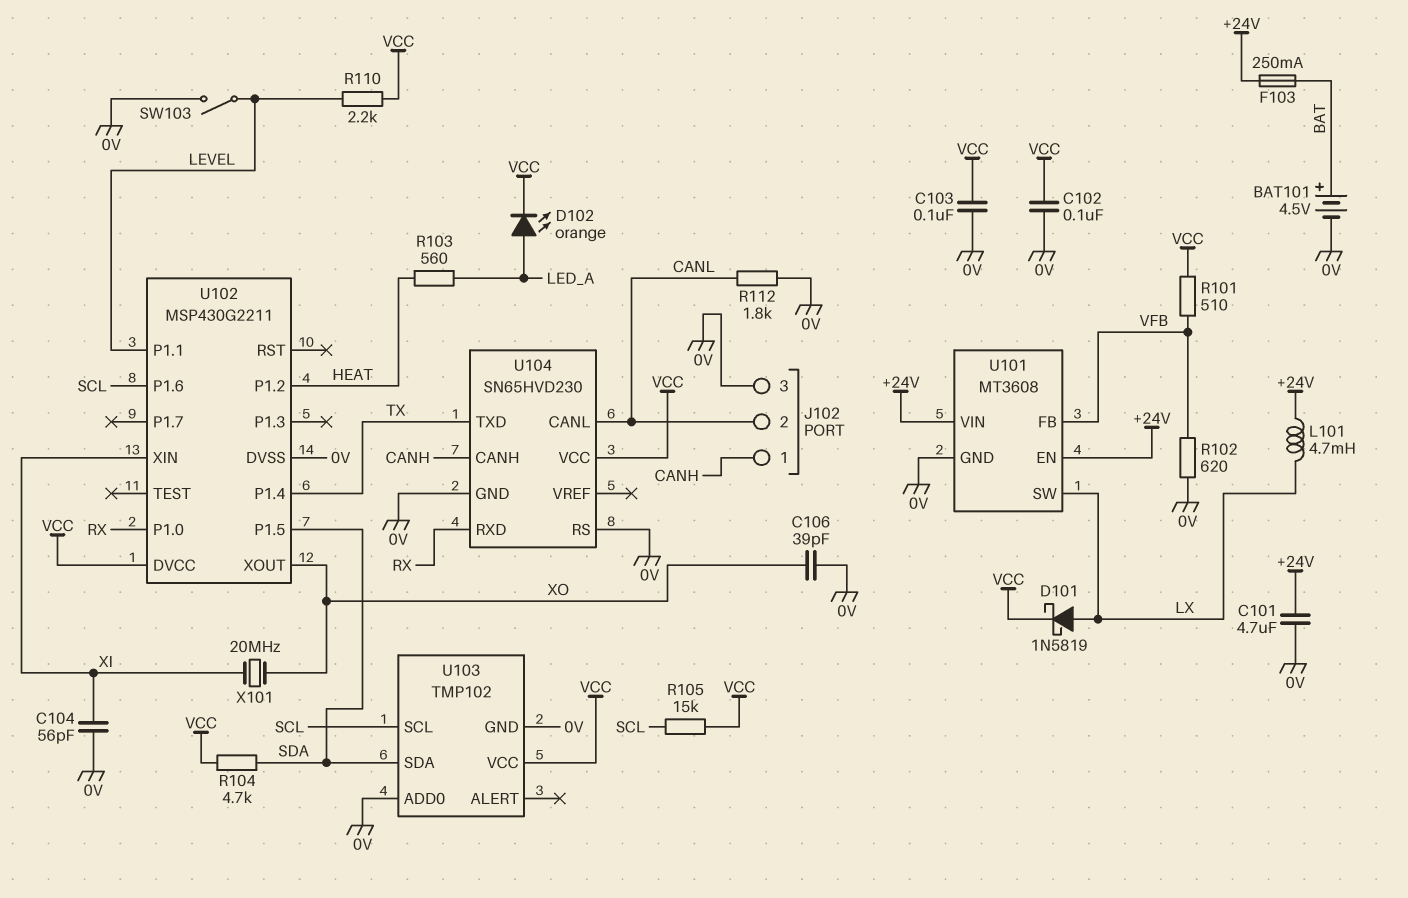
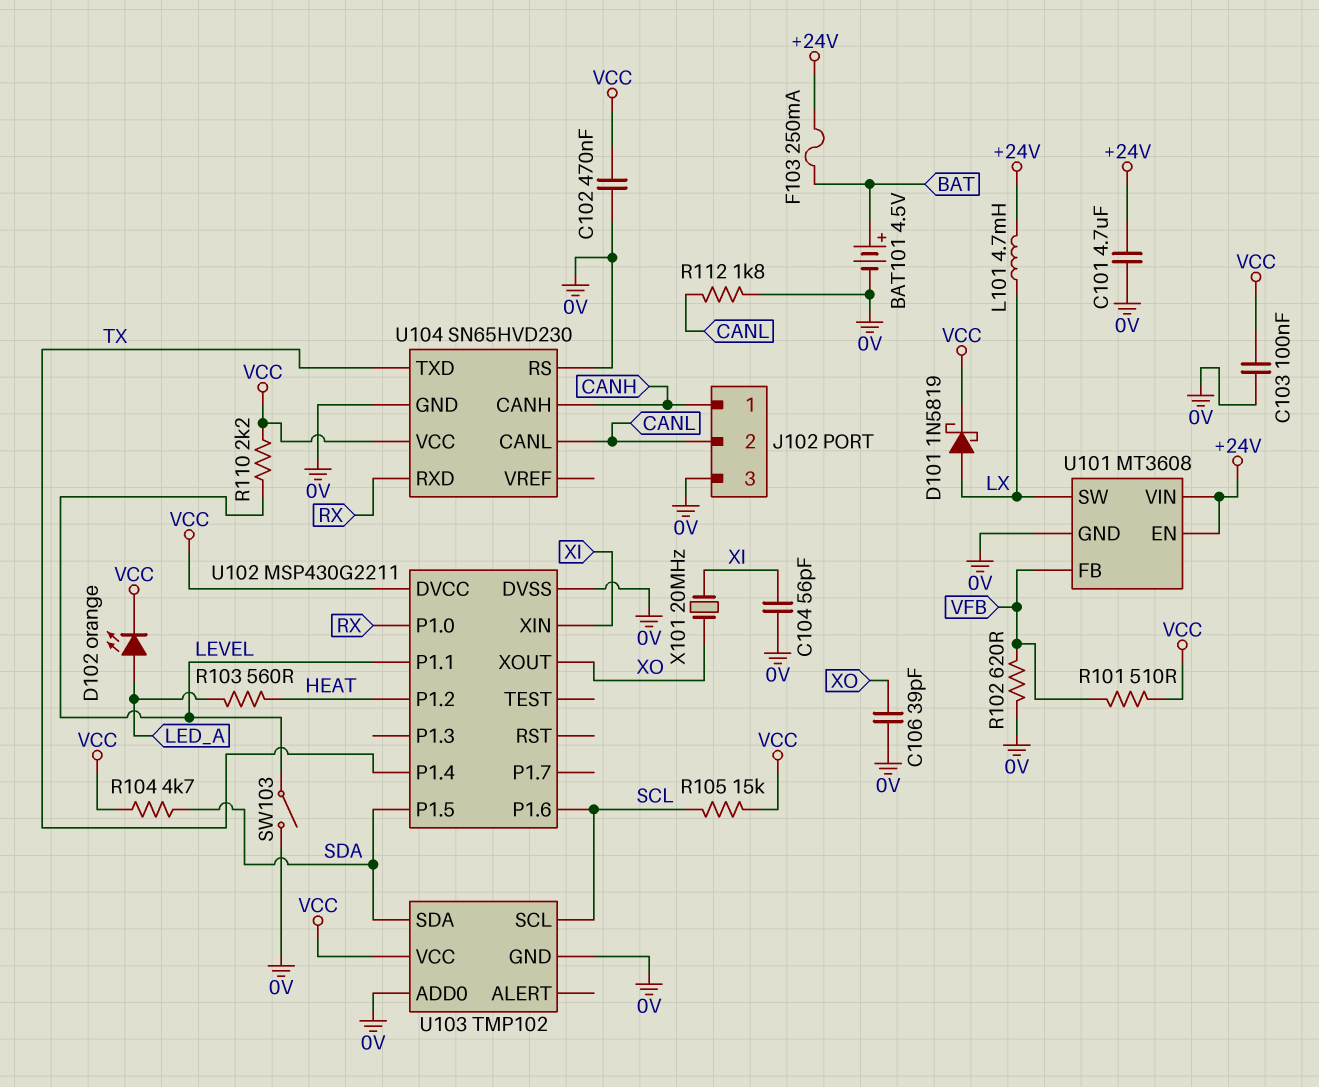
C102: 100nF (0V, VCC) -> 470nF (0V, VCC)

